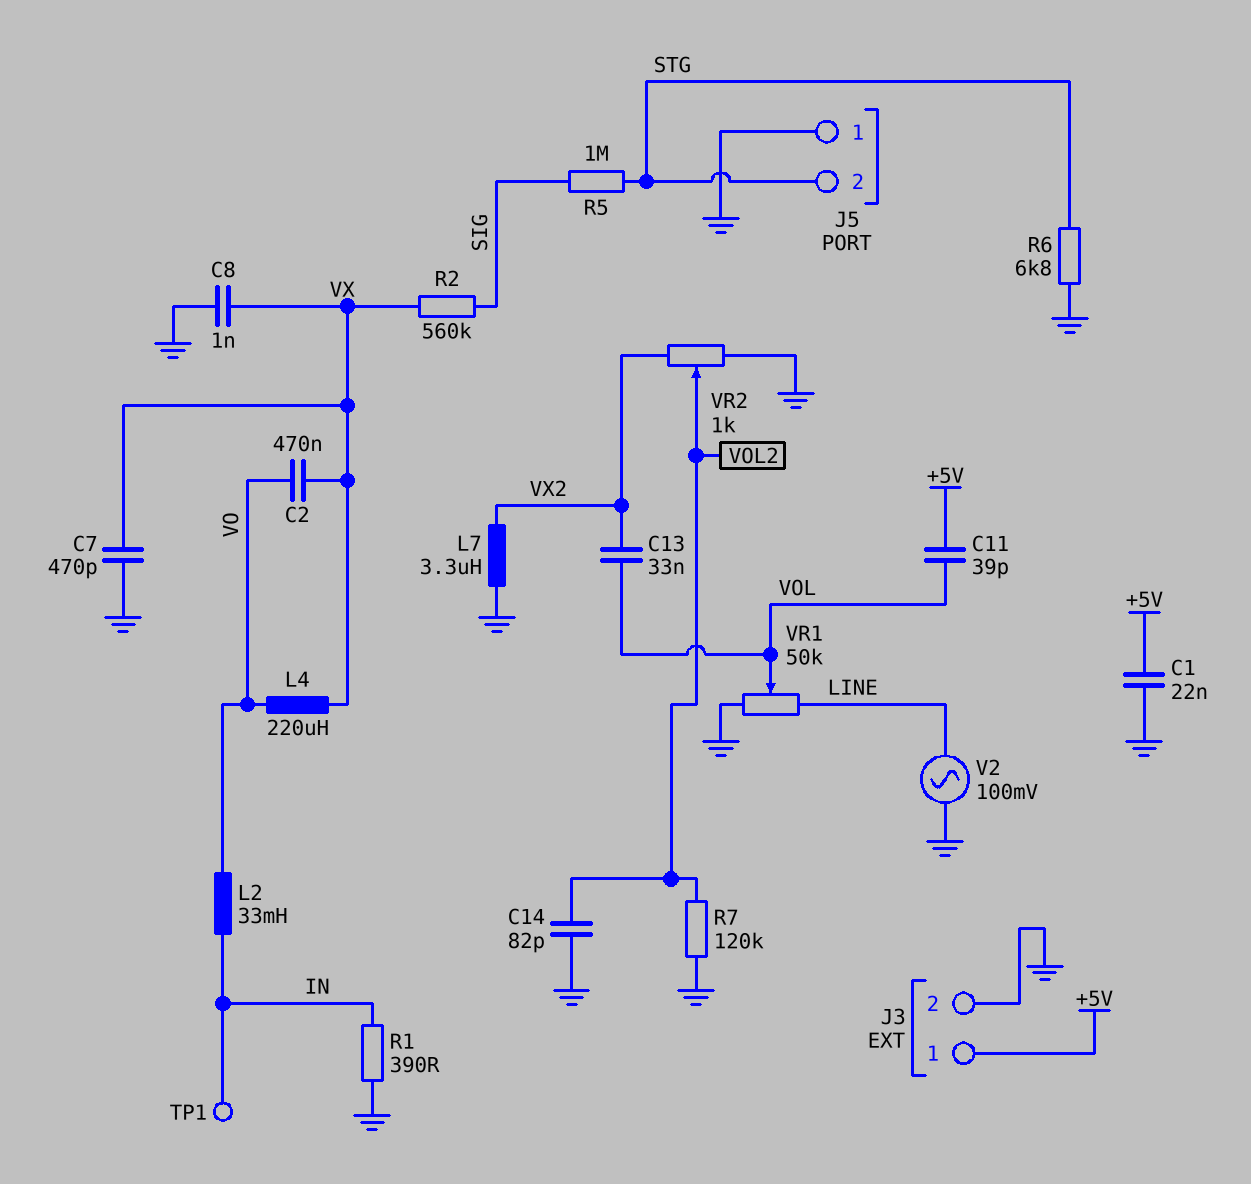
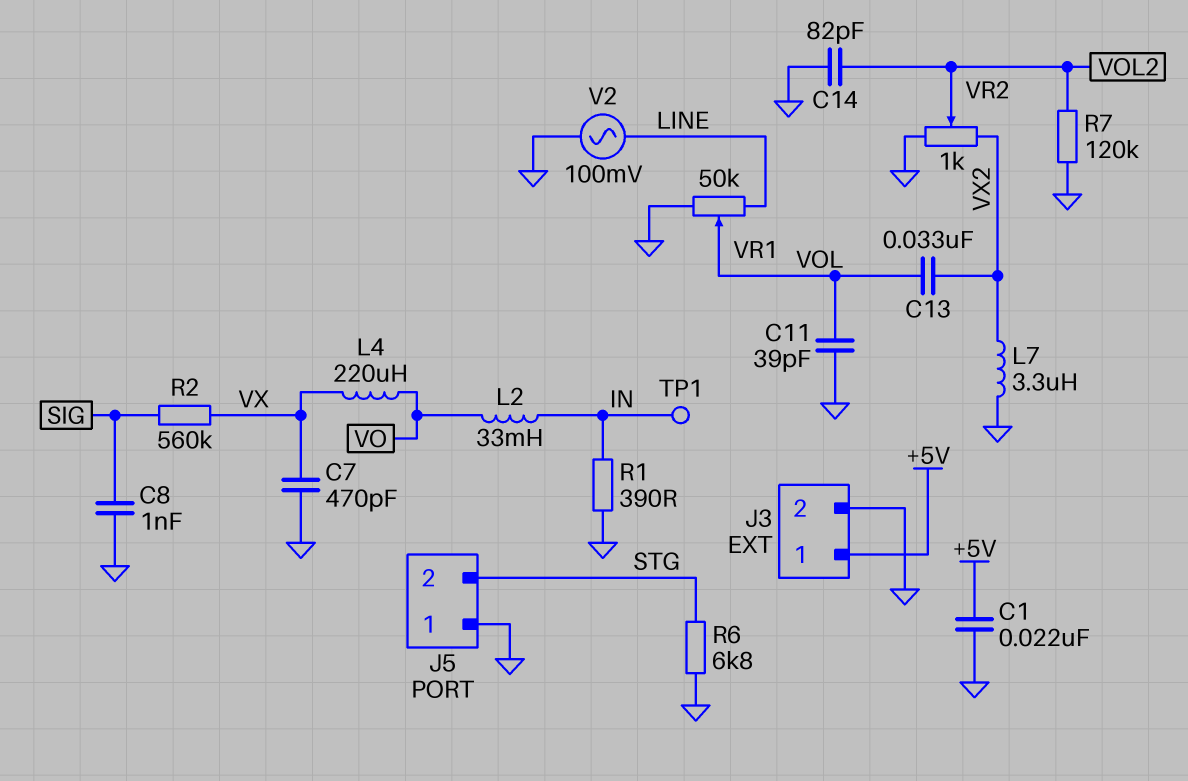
C2: 470nF (VO, VX) -> none
C8: 1nF (GND, VX) -> 1nF (GND, SIG)
C11: 39pF (+5V, VOL) -> 39pF (GND, VOL)
R5: 1M (SIG, STG) -> none

